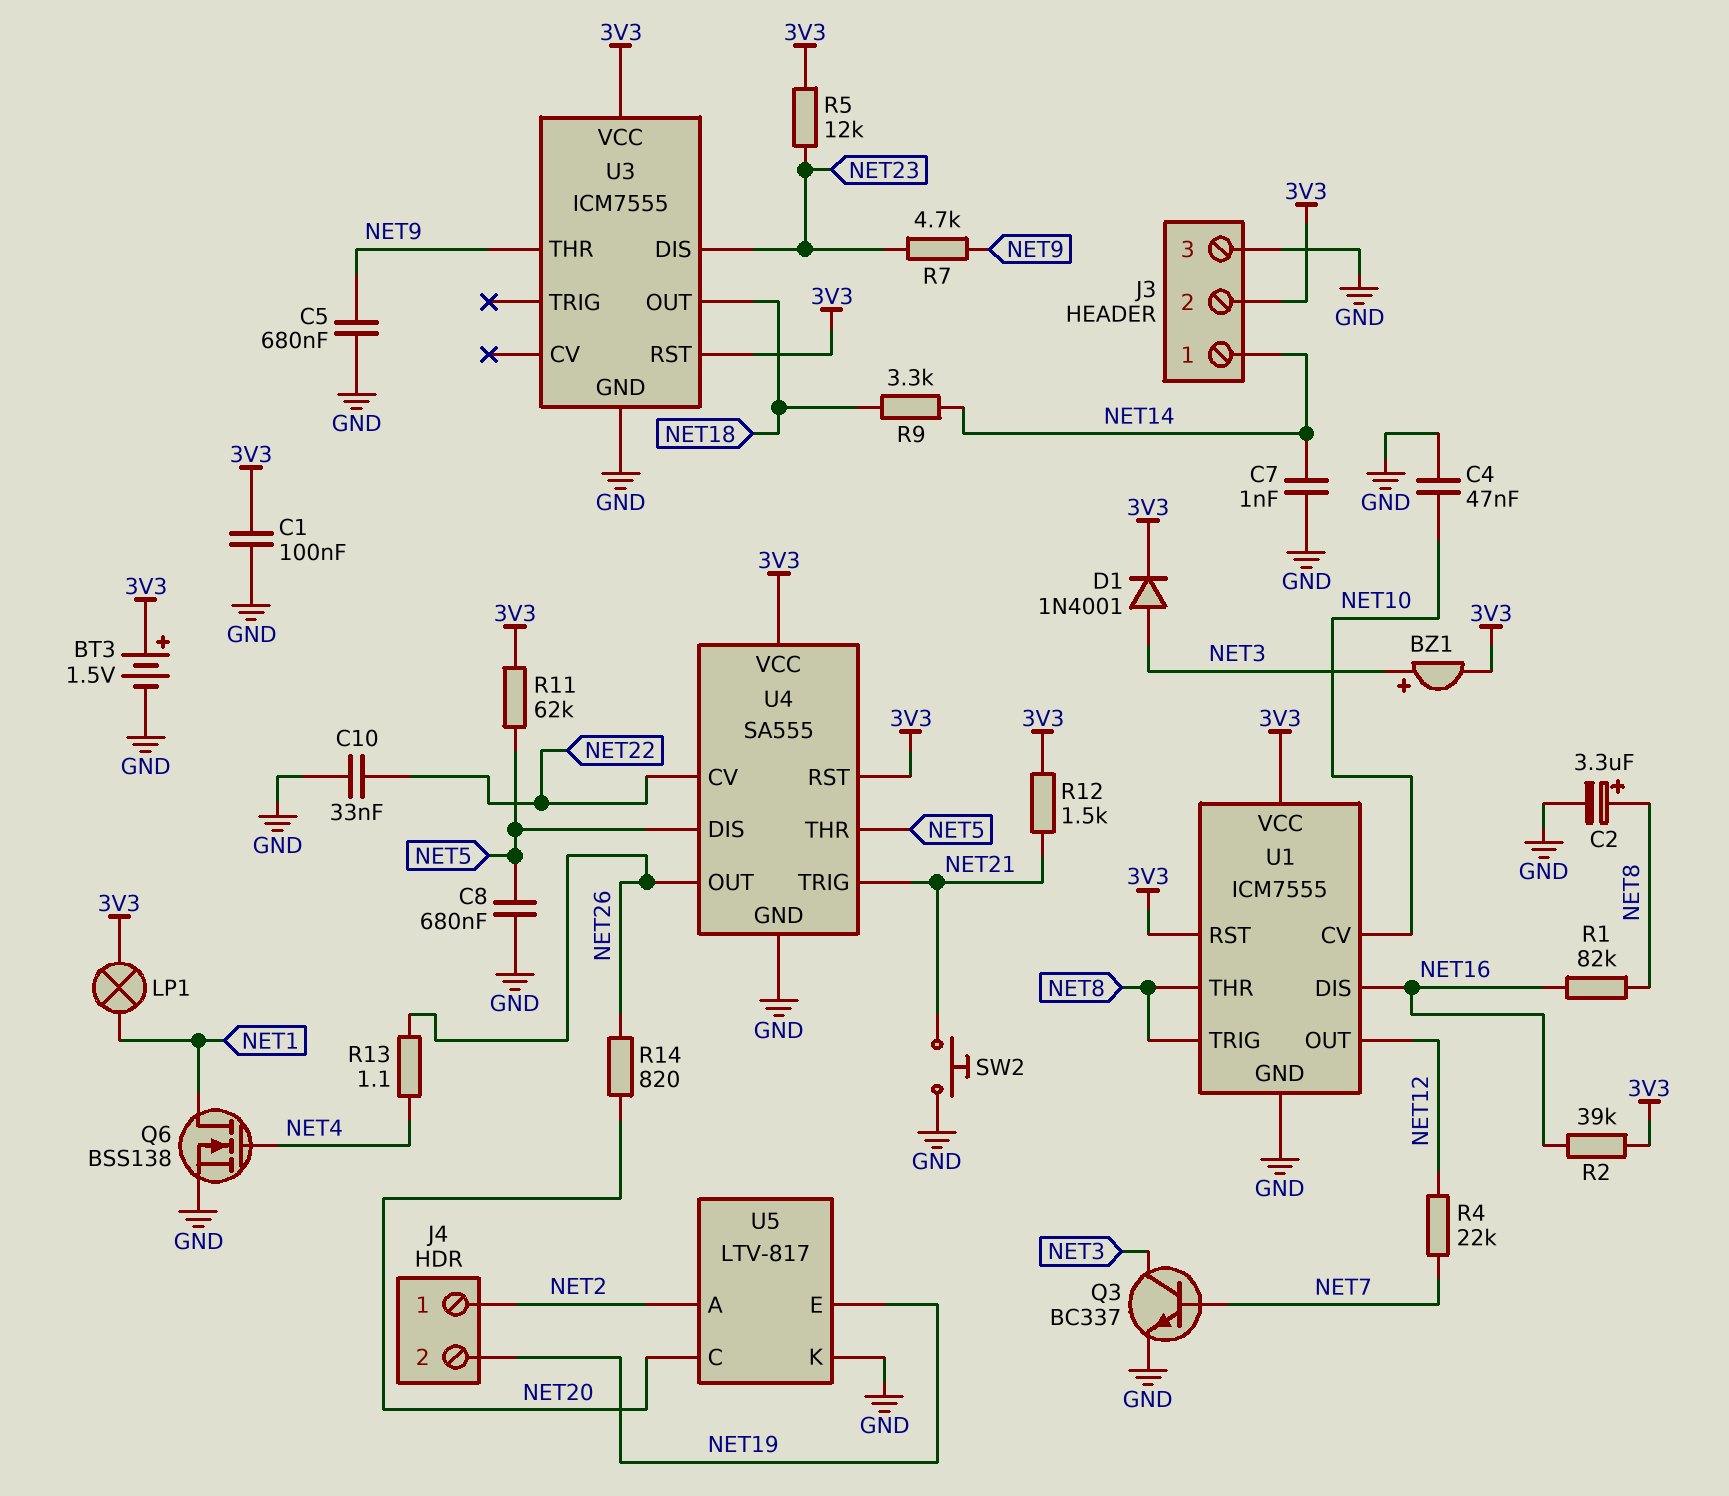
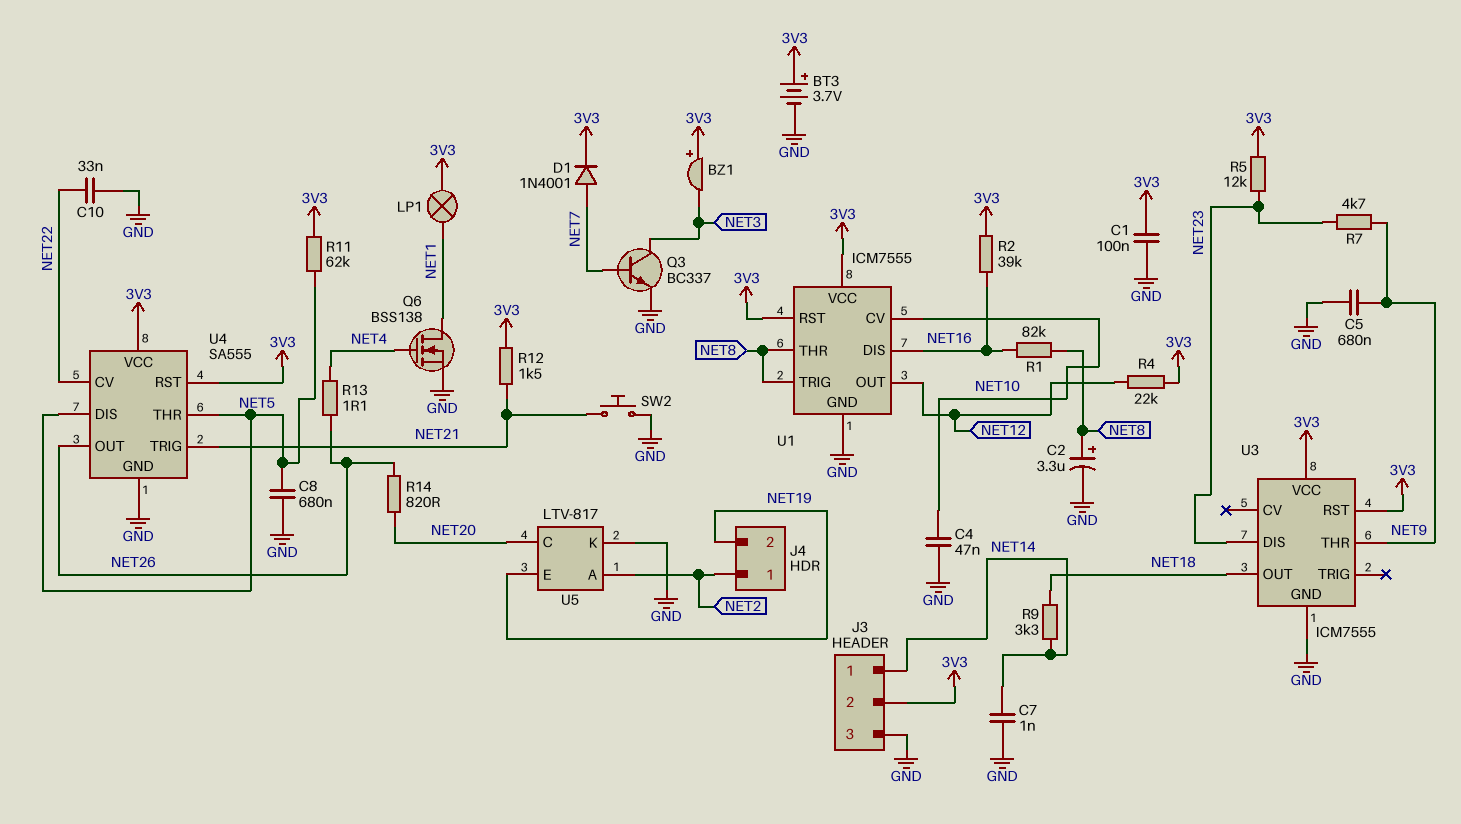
BT3: 1.5V (plus 3V3, minus GND) -> 3.7V (plus 3V3, minus GND)
BZ1: buzzer (plus NET3, minus 3V3) -> buzzer (plus 3V3, minus NET3)
D1: diode 1N4001 (A NET3, K 3V3) -> diode 1N4001 (A NET7, K 3V3)
R4: 22k (NET7, NET12) -> 22k (3V3, NET12)

